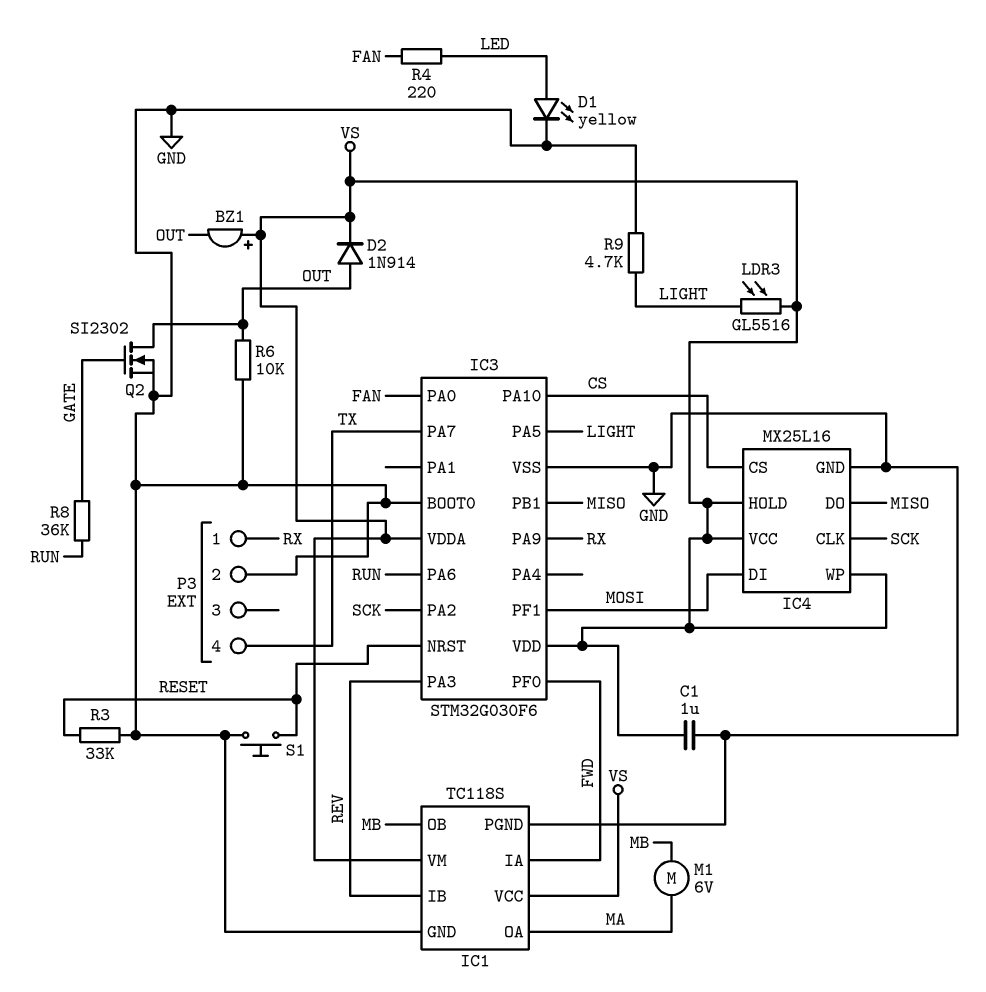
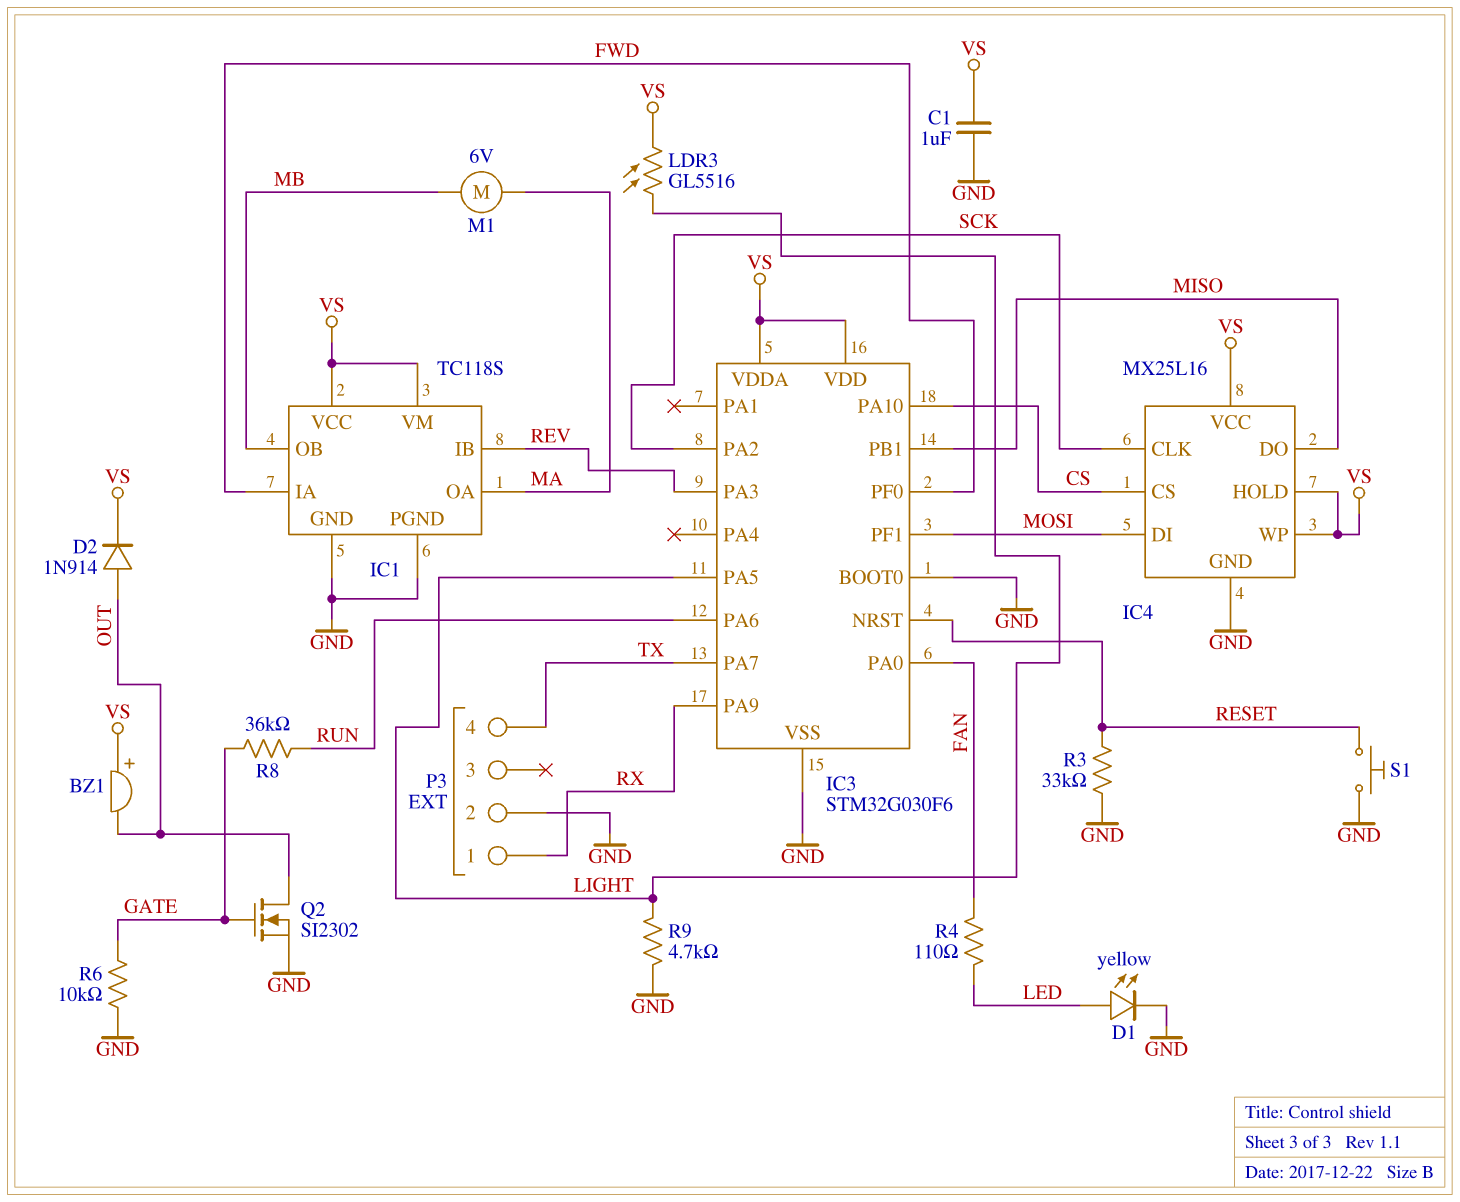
R4: 220 (FAN, LED) -> 110 (FAN, LED)
R6: 10k (GND, OUT) -> 10k (GATE, GND)

